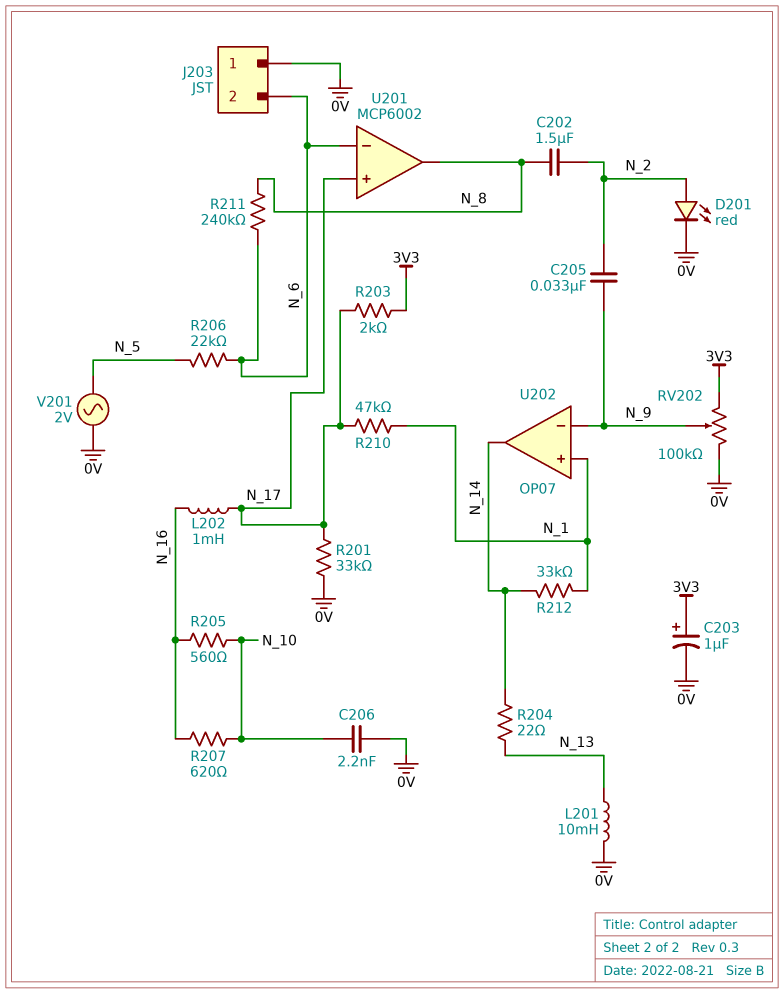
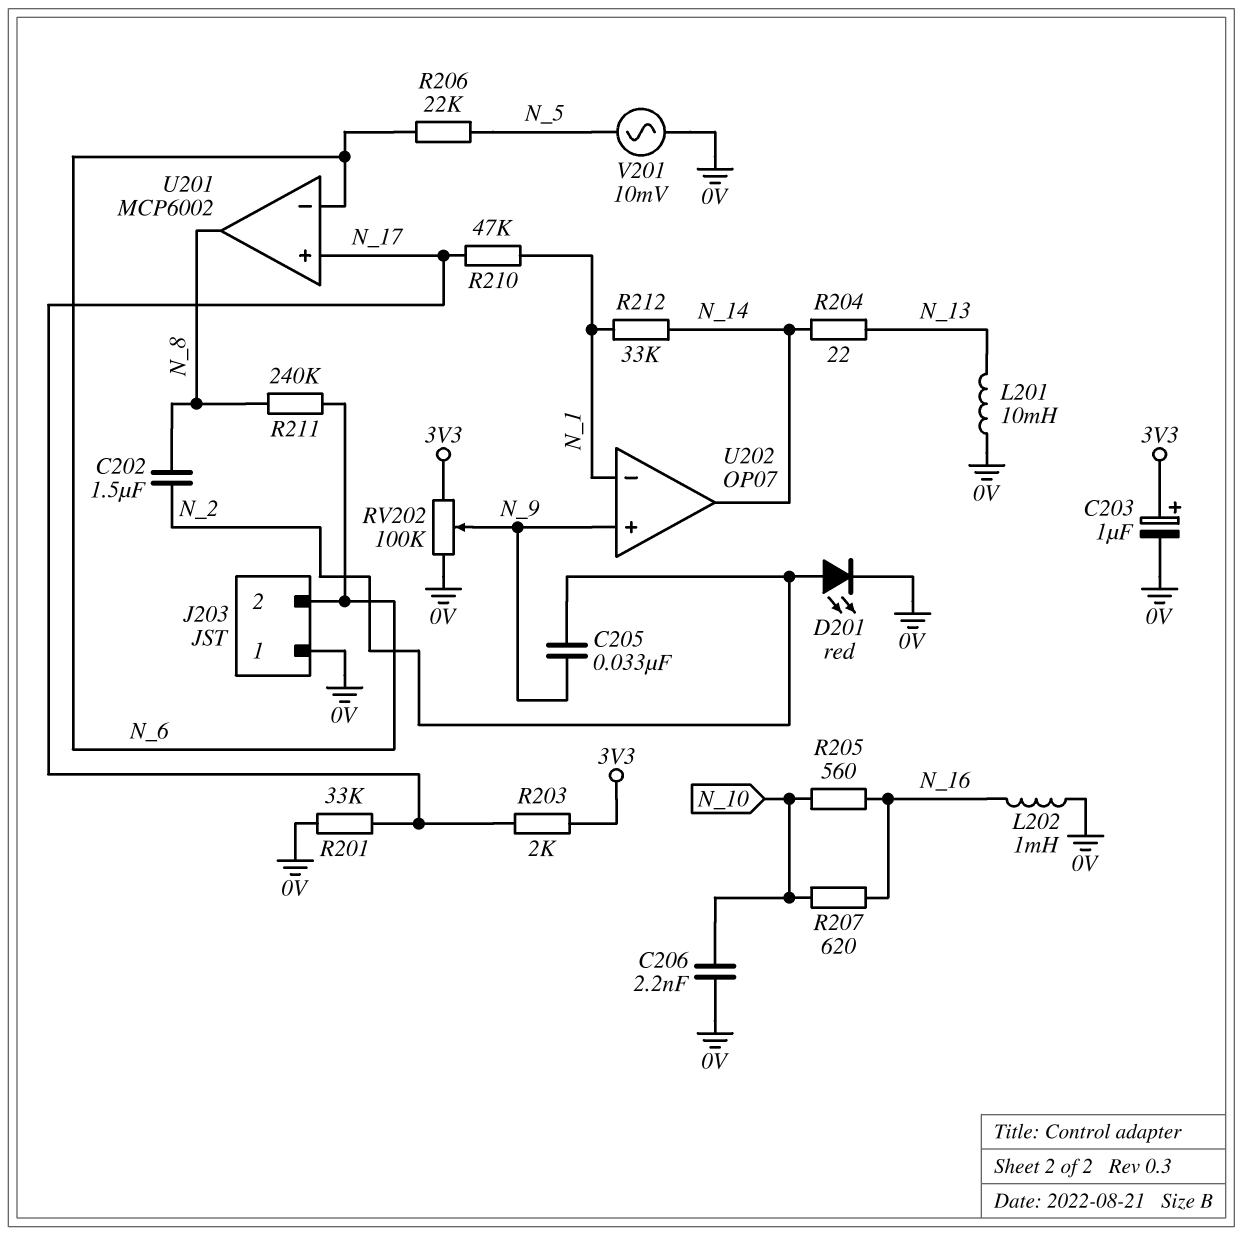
L202: 1mH (N_16, N_17) -> 1mH (0V, N_16)
U202 pin in+: N_1 -> N_9
U202 pin in-: N_9 -> N_1
V201: AC 2V (0V, N_5) -> AC 10mV (0V, N_5)

